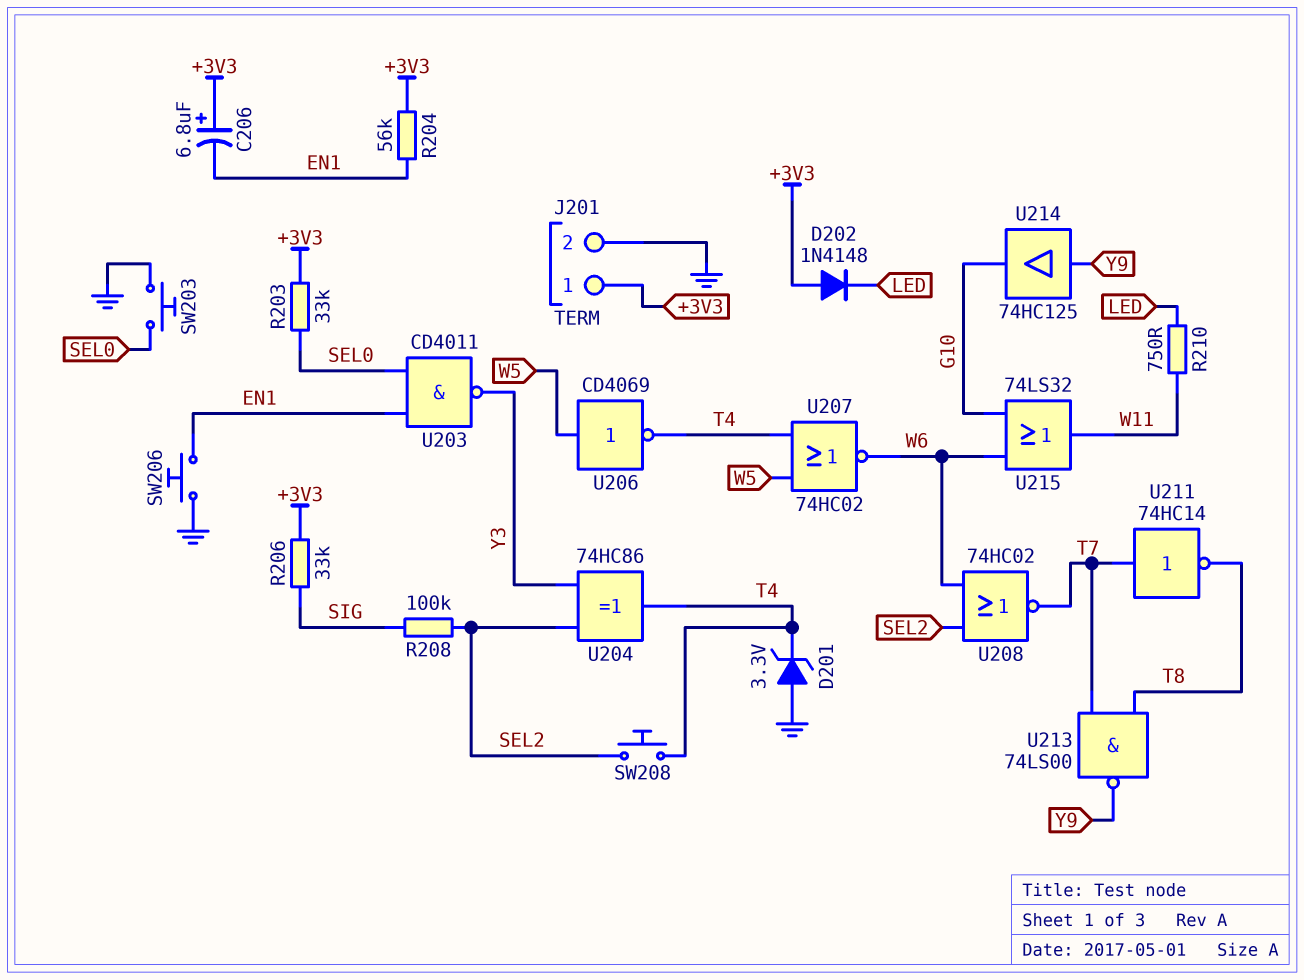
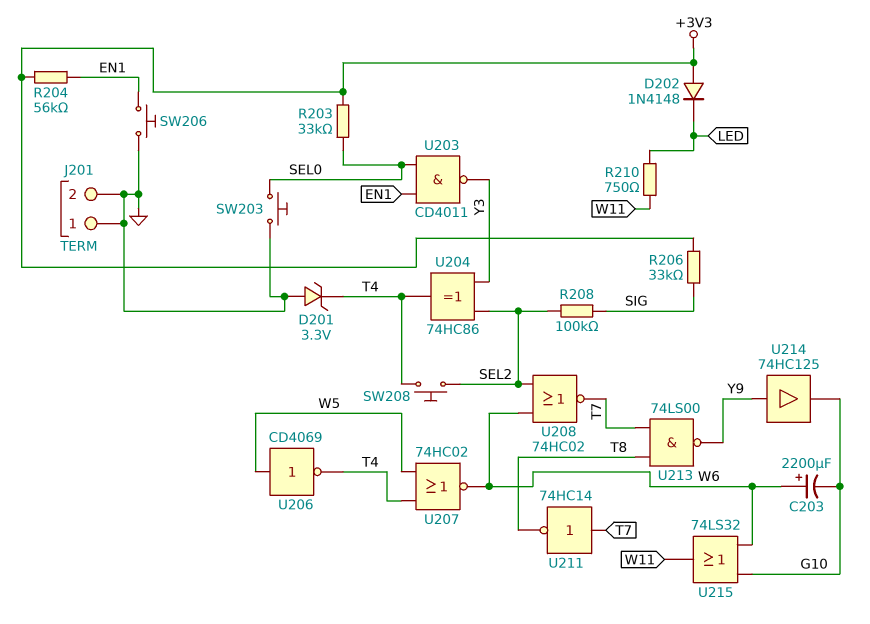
C203: none -> 2200uF (plus W6, minus G10)
C206: 6.8uF (plus +3V3, minus EN1) -> none
J201 pin 1: +3V3 -> GND

